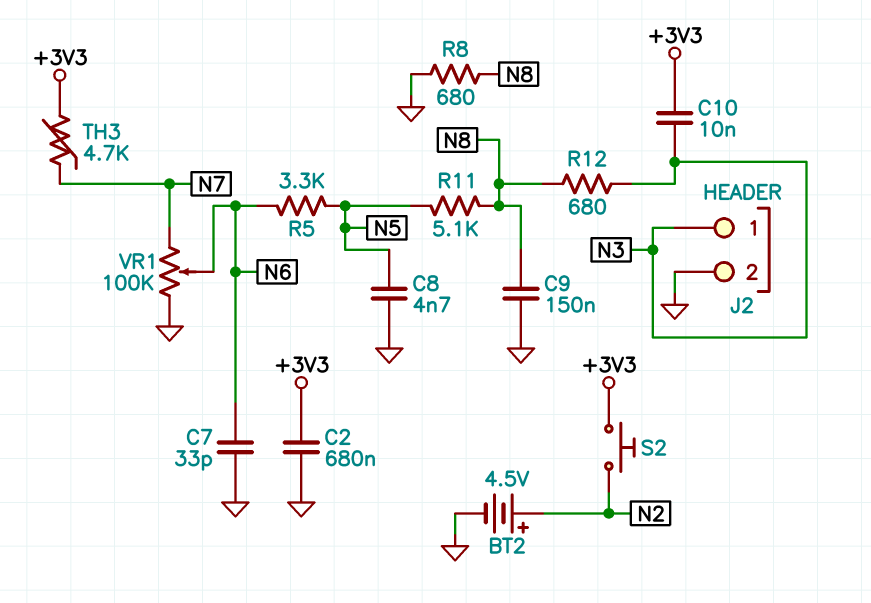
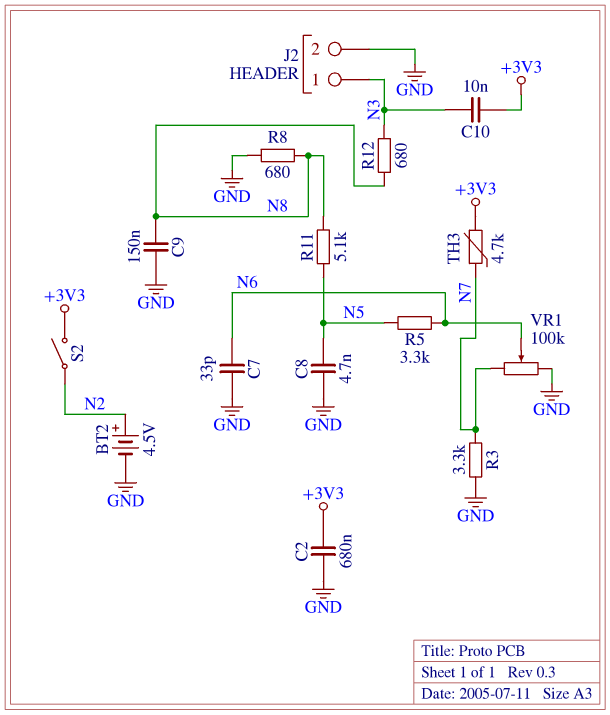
R3: none -> 3.3k (GND, N7)
S2: button (+3V3, N2) -> switch (+3V3, N2)

